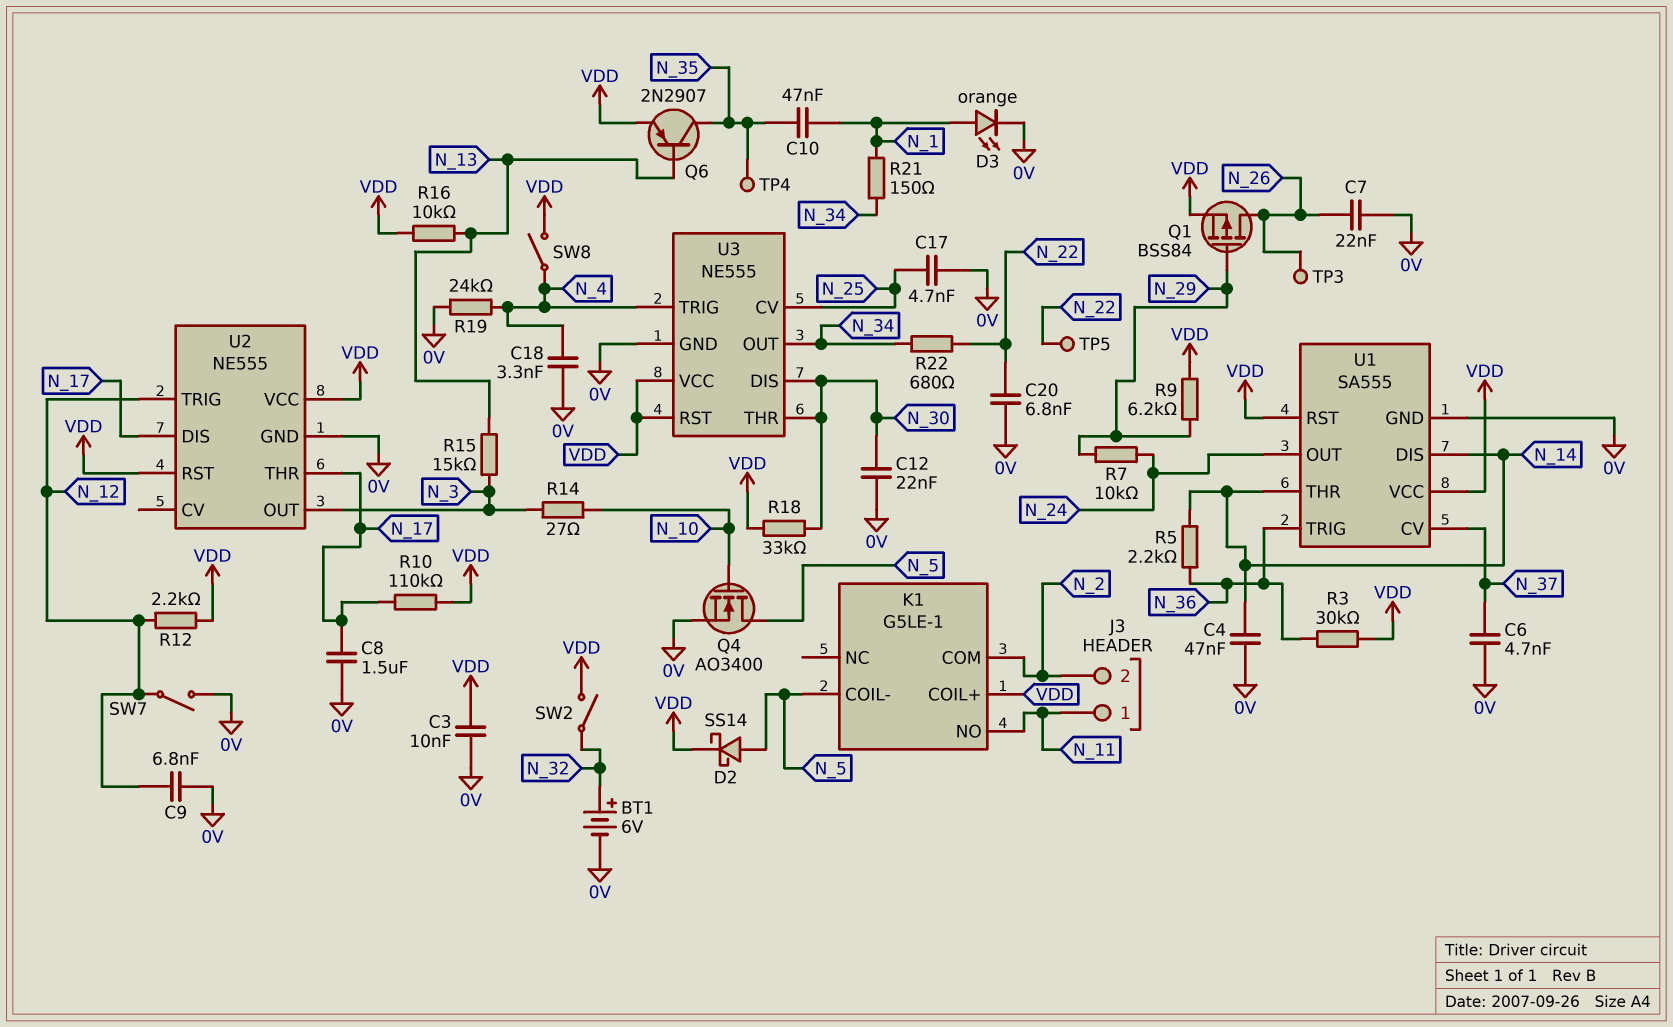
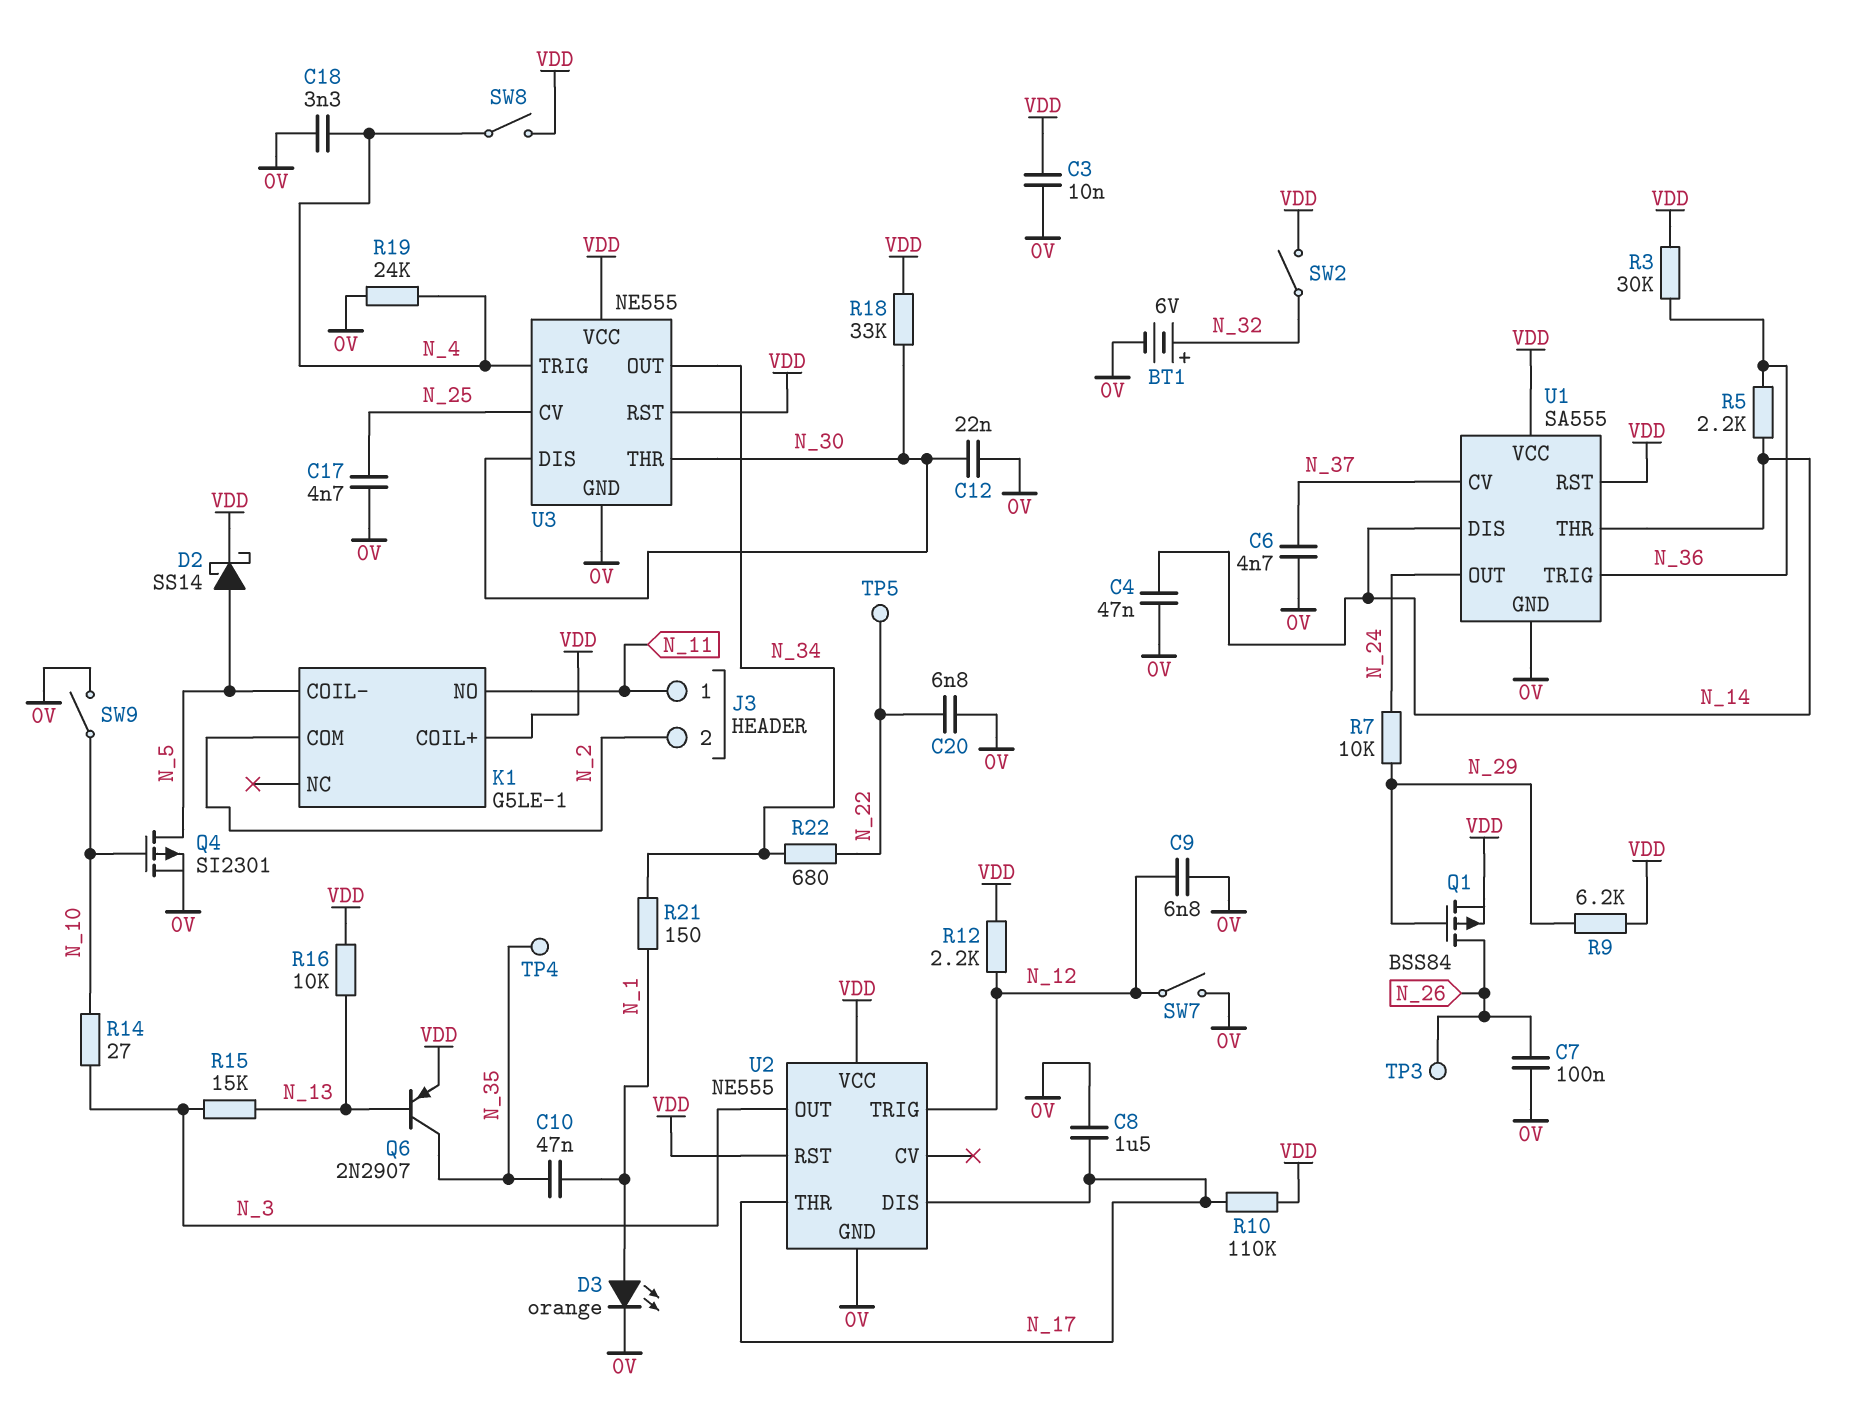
C7: 22nF (0V, N_26) -> 100nF (0V, N_26)
Q4: NMOS AO3400 (G N_10, D N_5, S 0V) -> PMOS SI2301 (G N_10, D N_5, S 0V)
SW9: none -> switch (0V, N_10)

